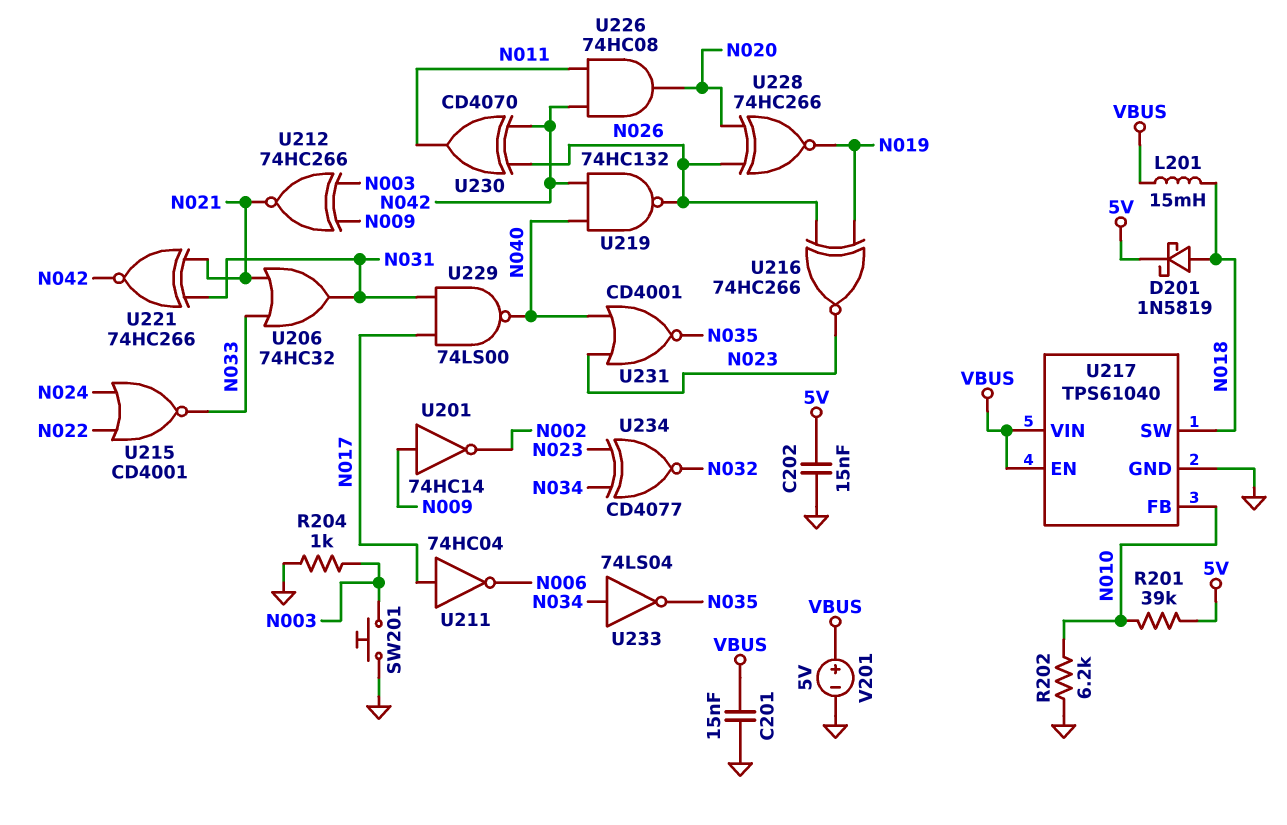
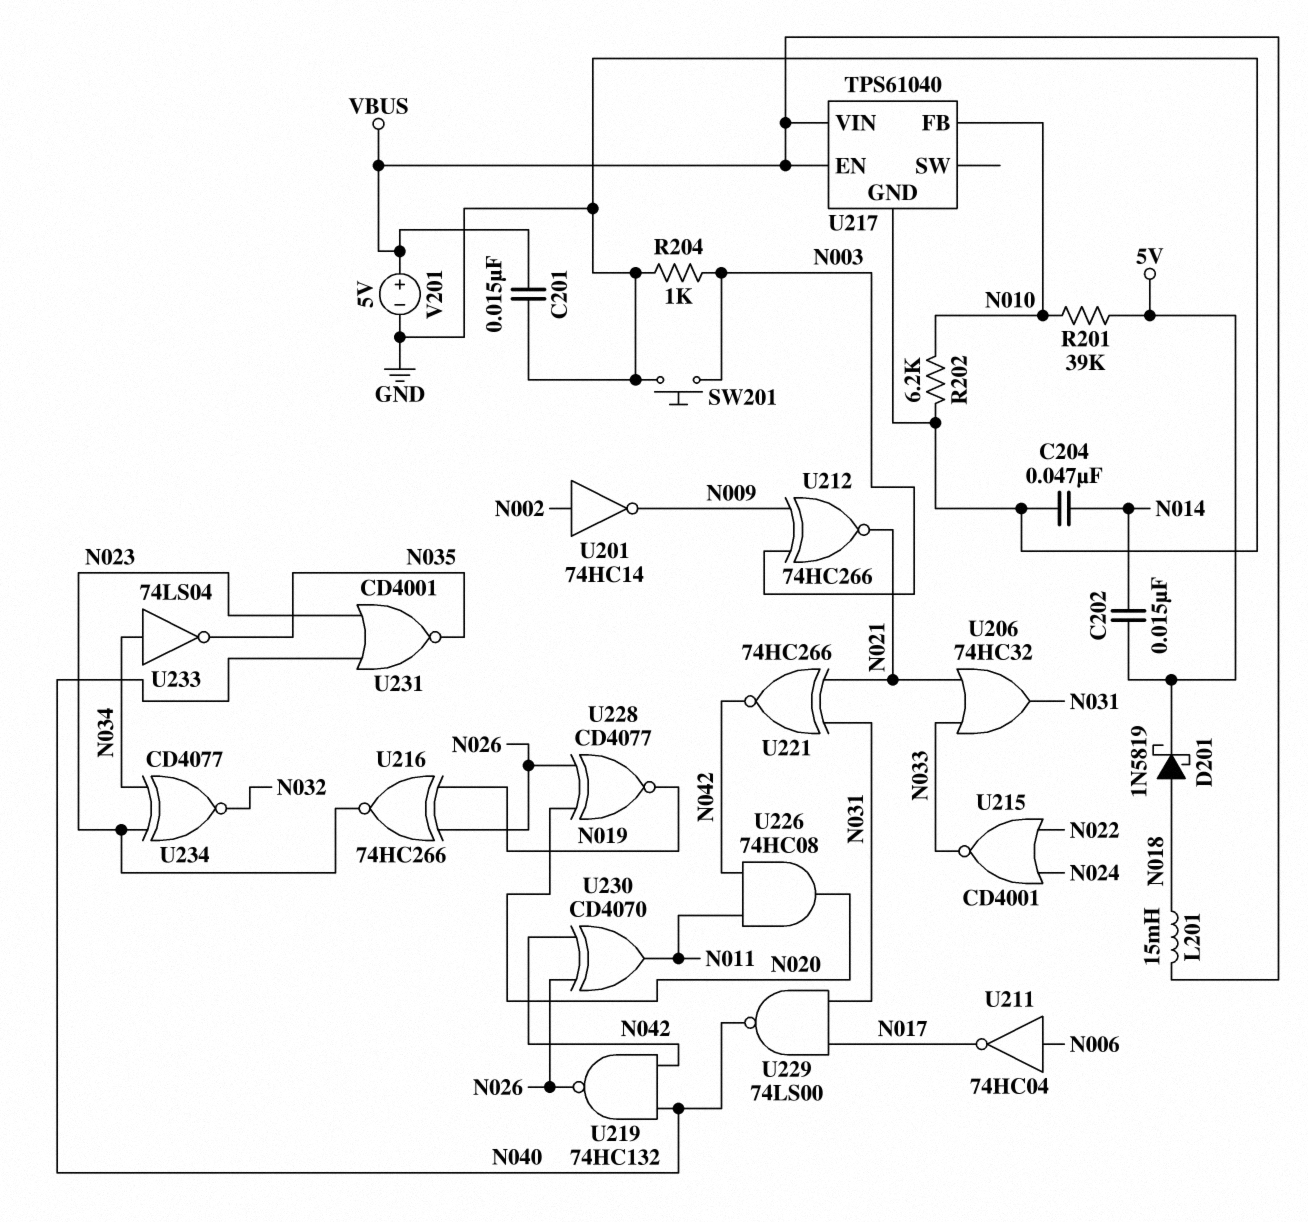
C202: 15nF (5V, GND) -> 15nF (5V, N014)
C204: none -> 47nF (GND, N014)
U201: NOT 74HC14 (in N009, out N002) -> NOT 74HC14 (in N002, out N009)
U211: NOT 74HC04 (in N017, out N006) -> NOT 74HC04 (in N006, out N017)
U217 pin SW: N018 -> none
U228: XNOR 74HC266 (in N020, in N026, out N019) -> XNOR CD4077 (in N020, in N026, out N019)

